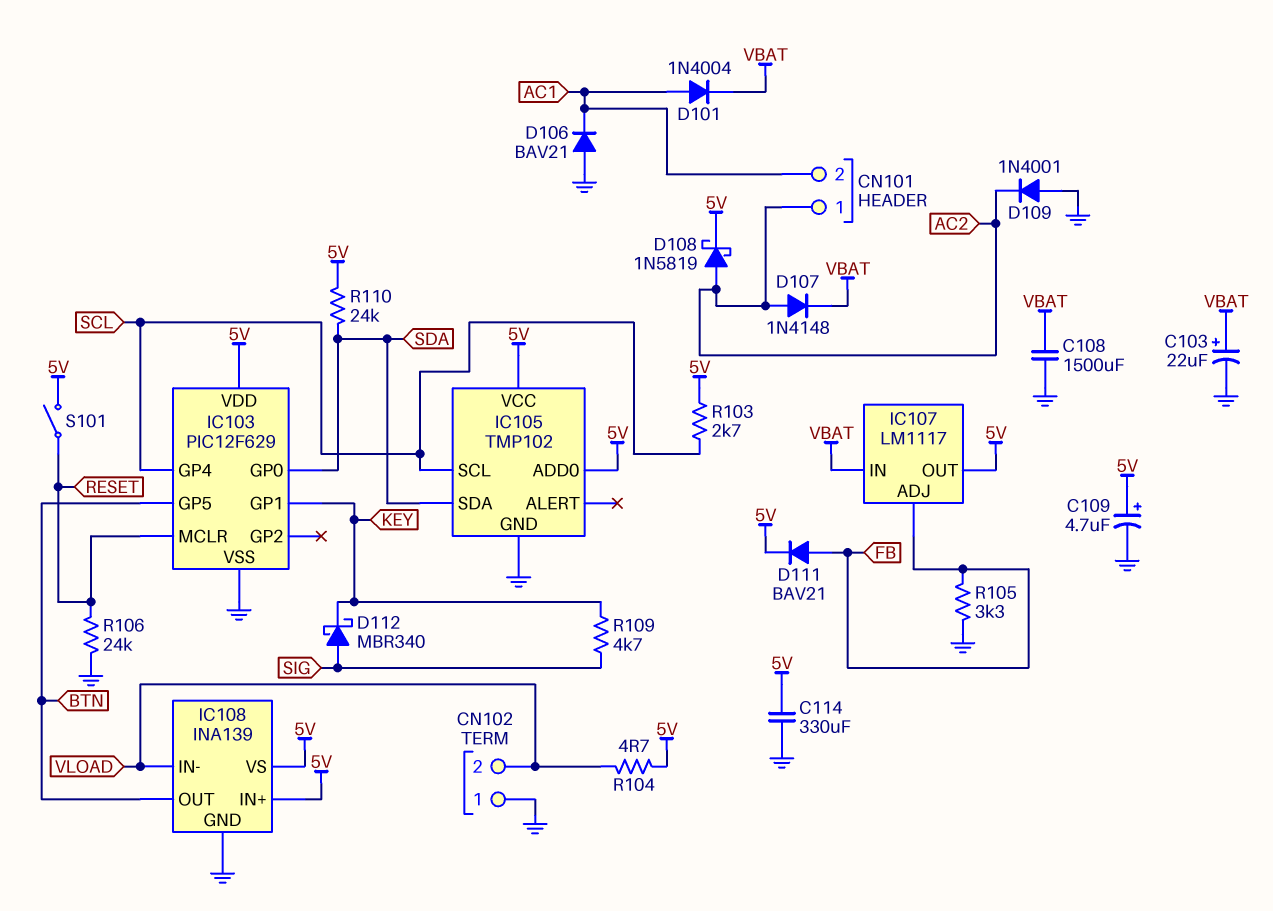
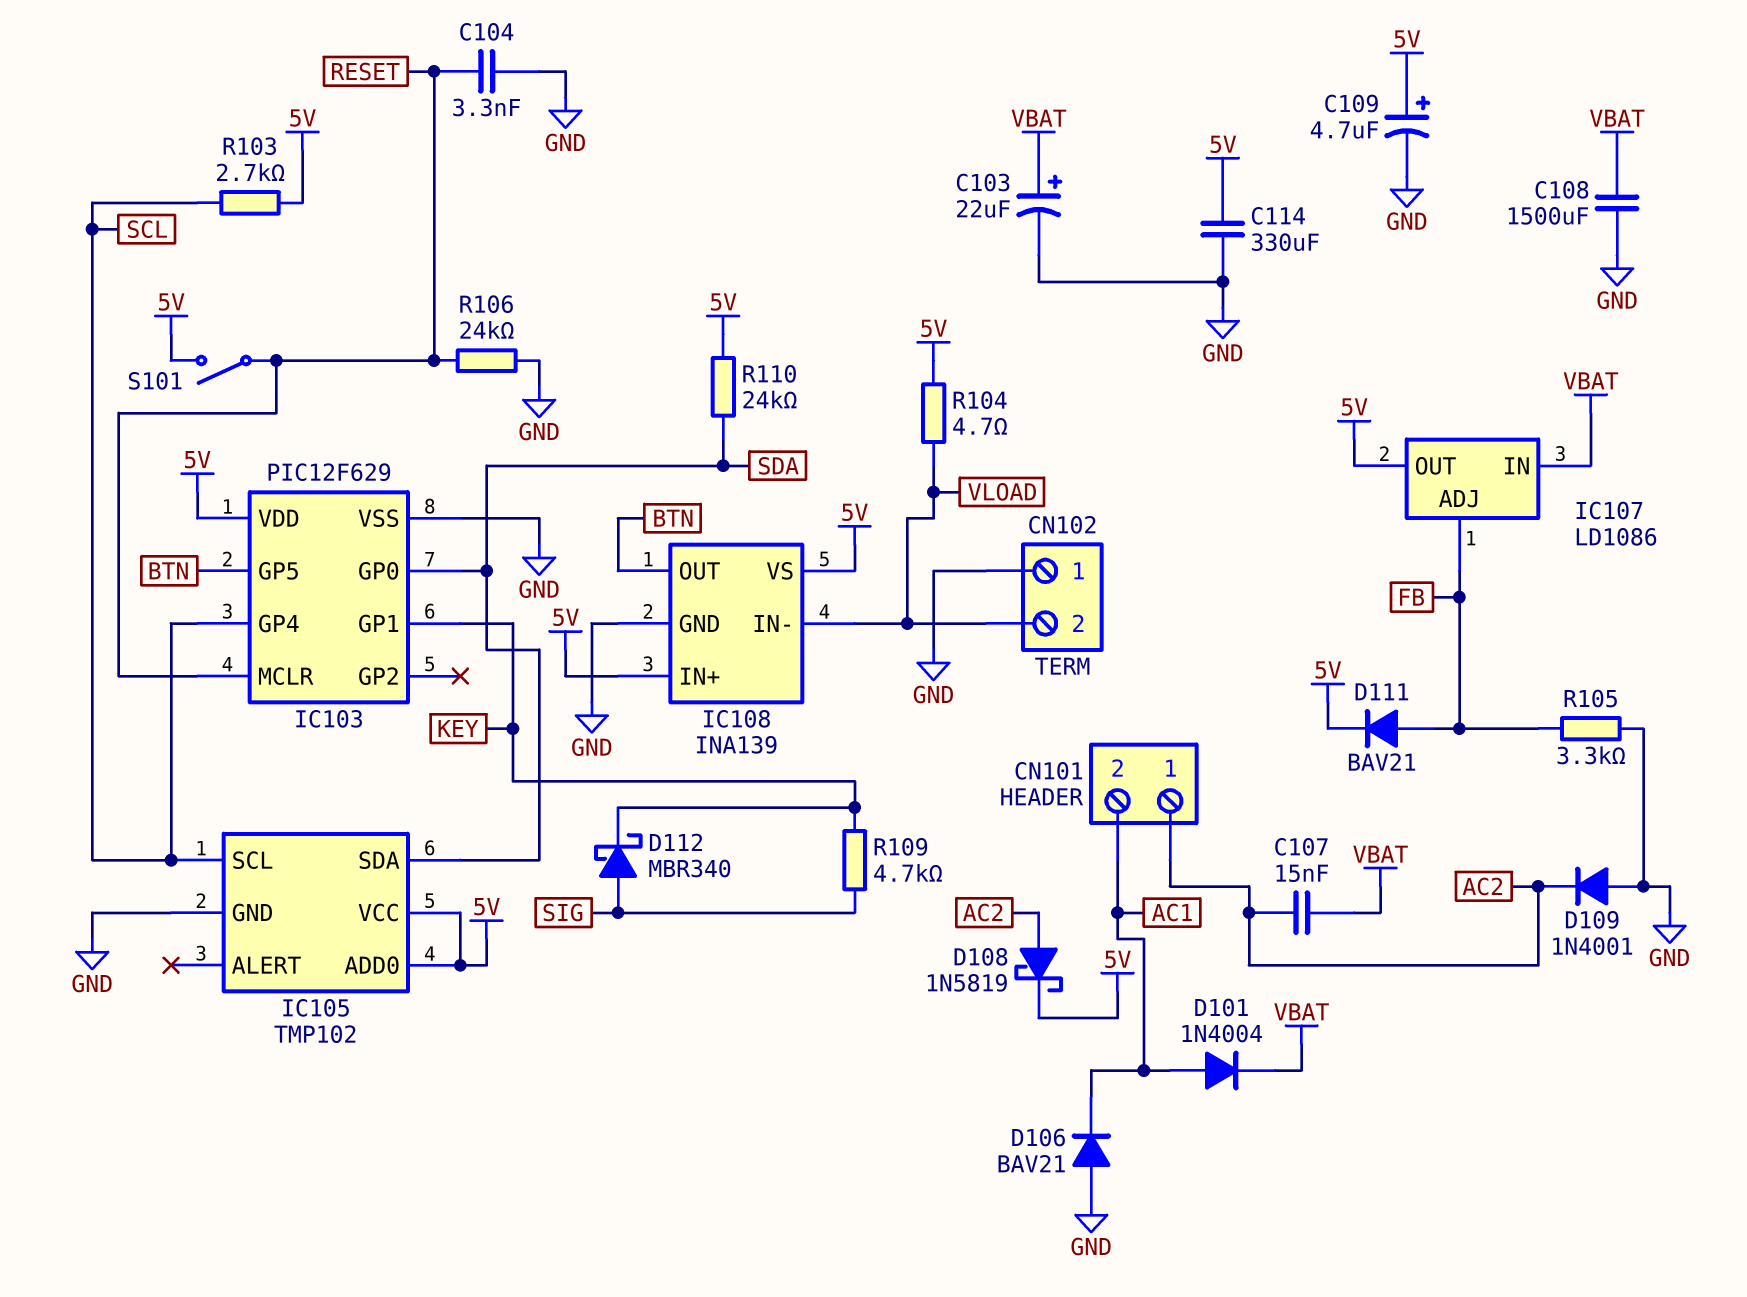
C104: none -> 3.3nF (GND, RESET)
C107: none -> 15nF (AC2, VBAT)
D107: diode 1N4148 (A AC2, K VBAT) -> none
IC107: LM1117 -> LD1086

